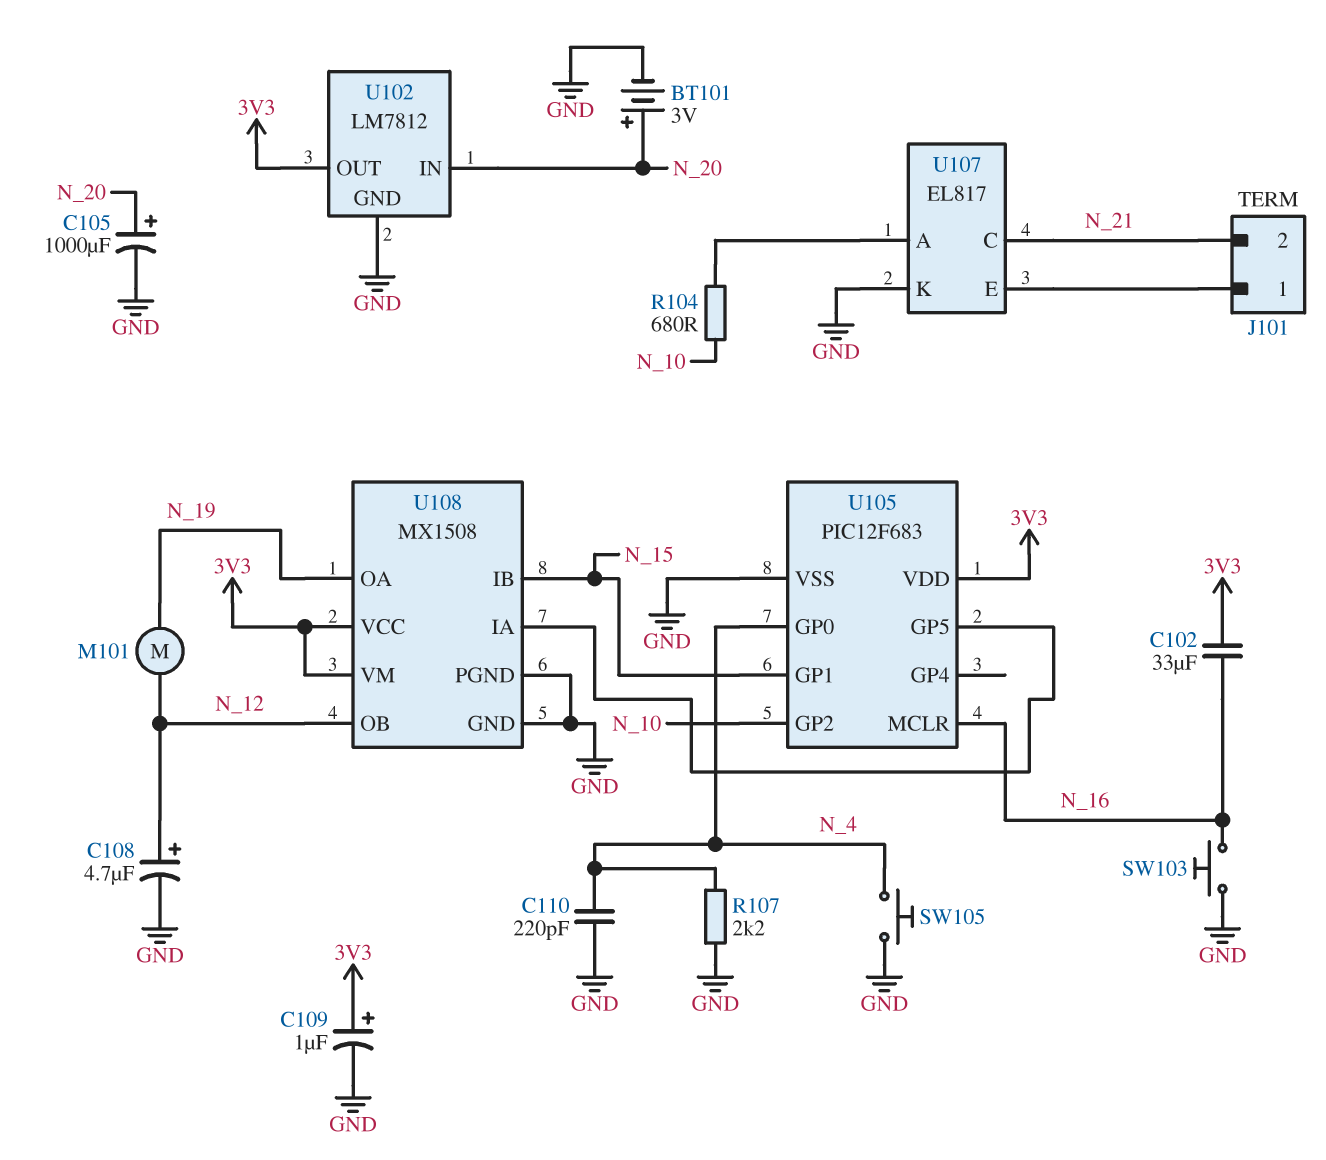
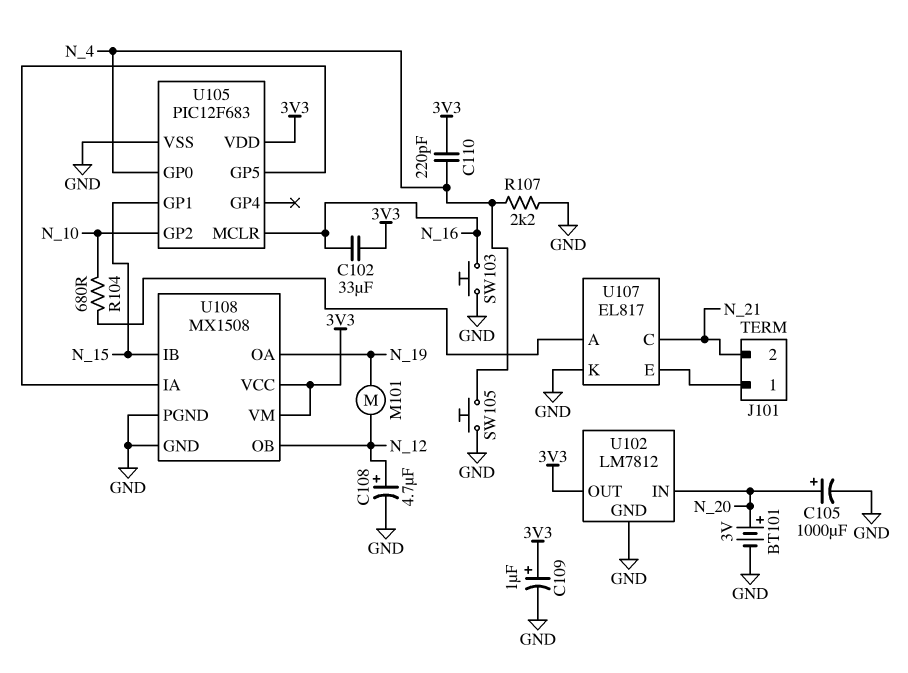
C110: 220pF (GND, N_4) -> 220pF (3V3, N_4)

